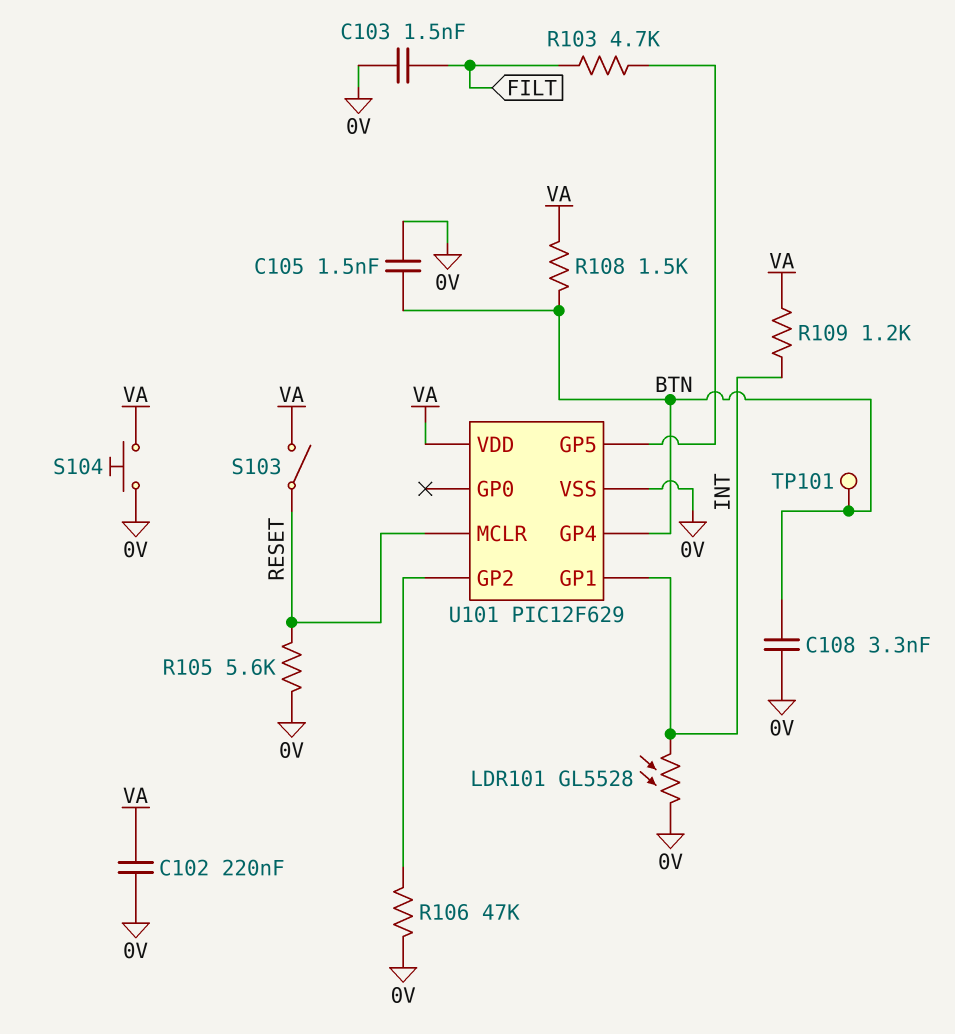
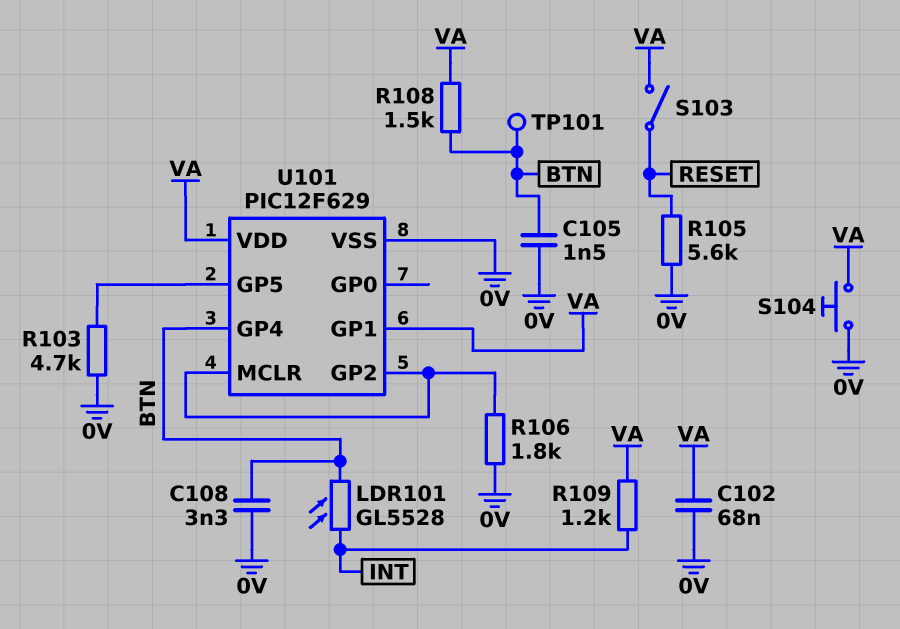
C102: 220nF (0V, VA) -> 68nF (0V, VA)
C103: 1.5nF (0V, FILT) -> none
LDR101: GL5528 (0V, INT) -> GL5528 (BTN, INT)
R103: 4.7k (FILT, U101/GP5) -> 4.7k (0V, U101/GP5)
R106: 47k (0V, U101/GP2) -> 1.8k (0V, U101/GP2)
U101 pin GP1: INT -> VA
U101 pin MCLR: RESET -> U101/GP2

